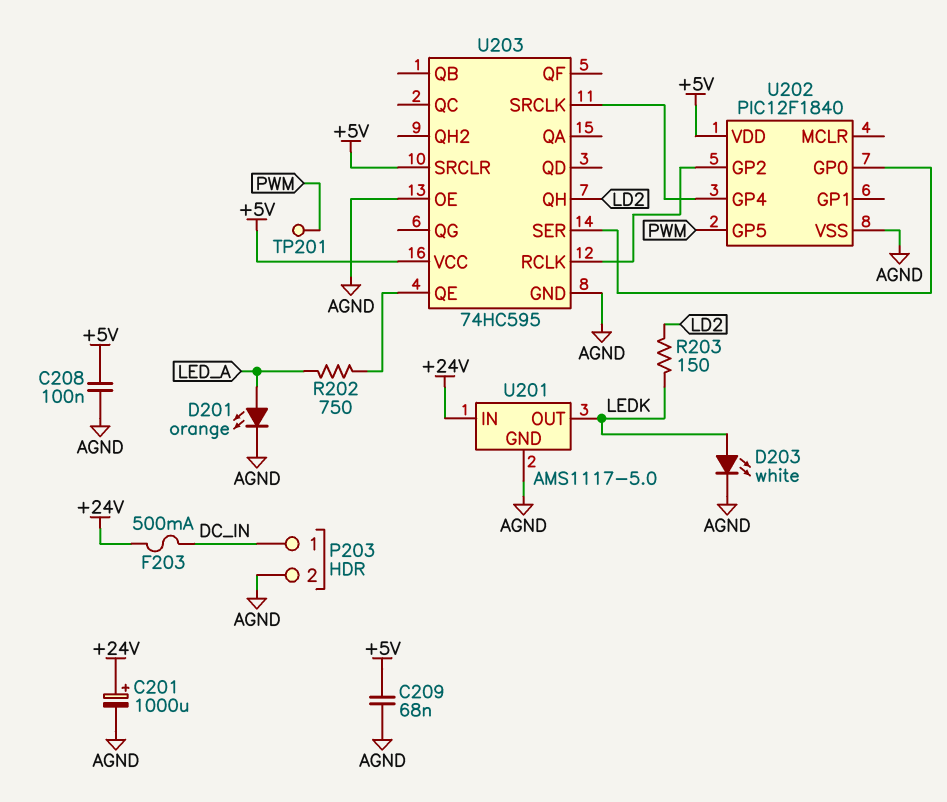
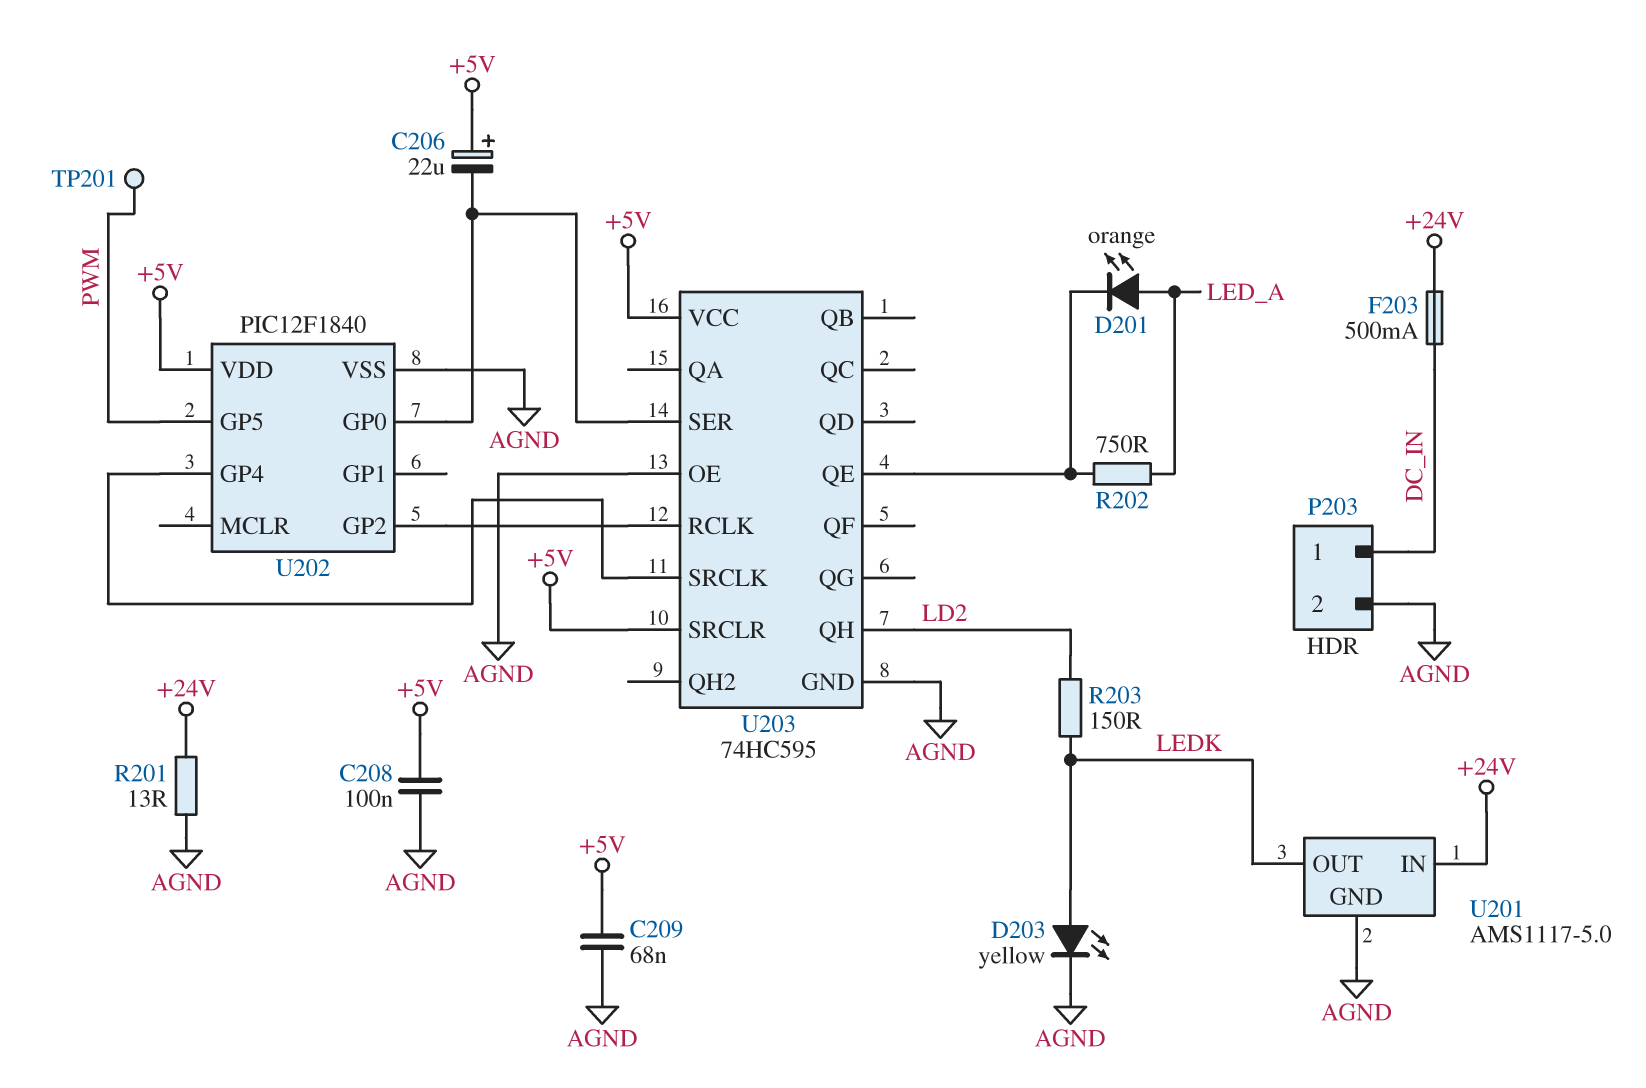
C201: 1000uF (plus +24V, minus AGND) -> none
C206: none -> 22uF (plus +5V, minus U202/GP0)
D201: LED orange (A LED_A, K AGND) -> LED orange (A LED_A, K U203/QE)
D203: LED white (A LEDK, K AGND) -> LED yellow (A LEDK, K AGND)
R201: none -> 13 (+24V, AGND)

